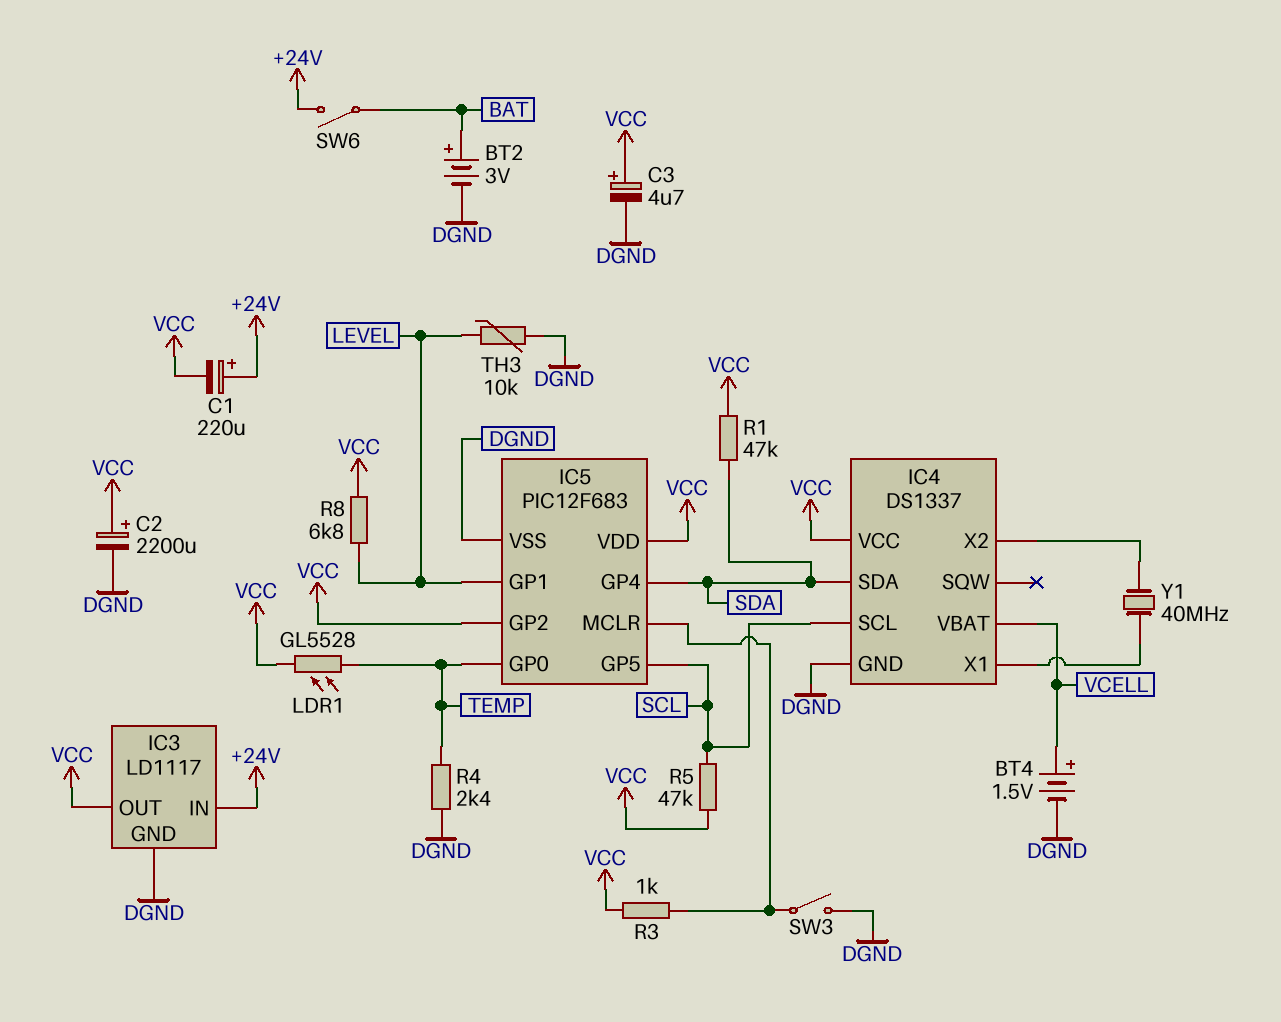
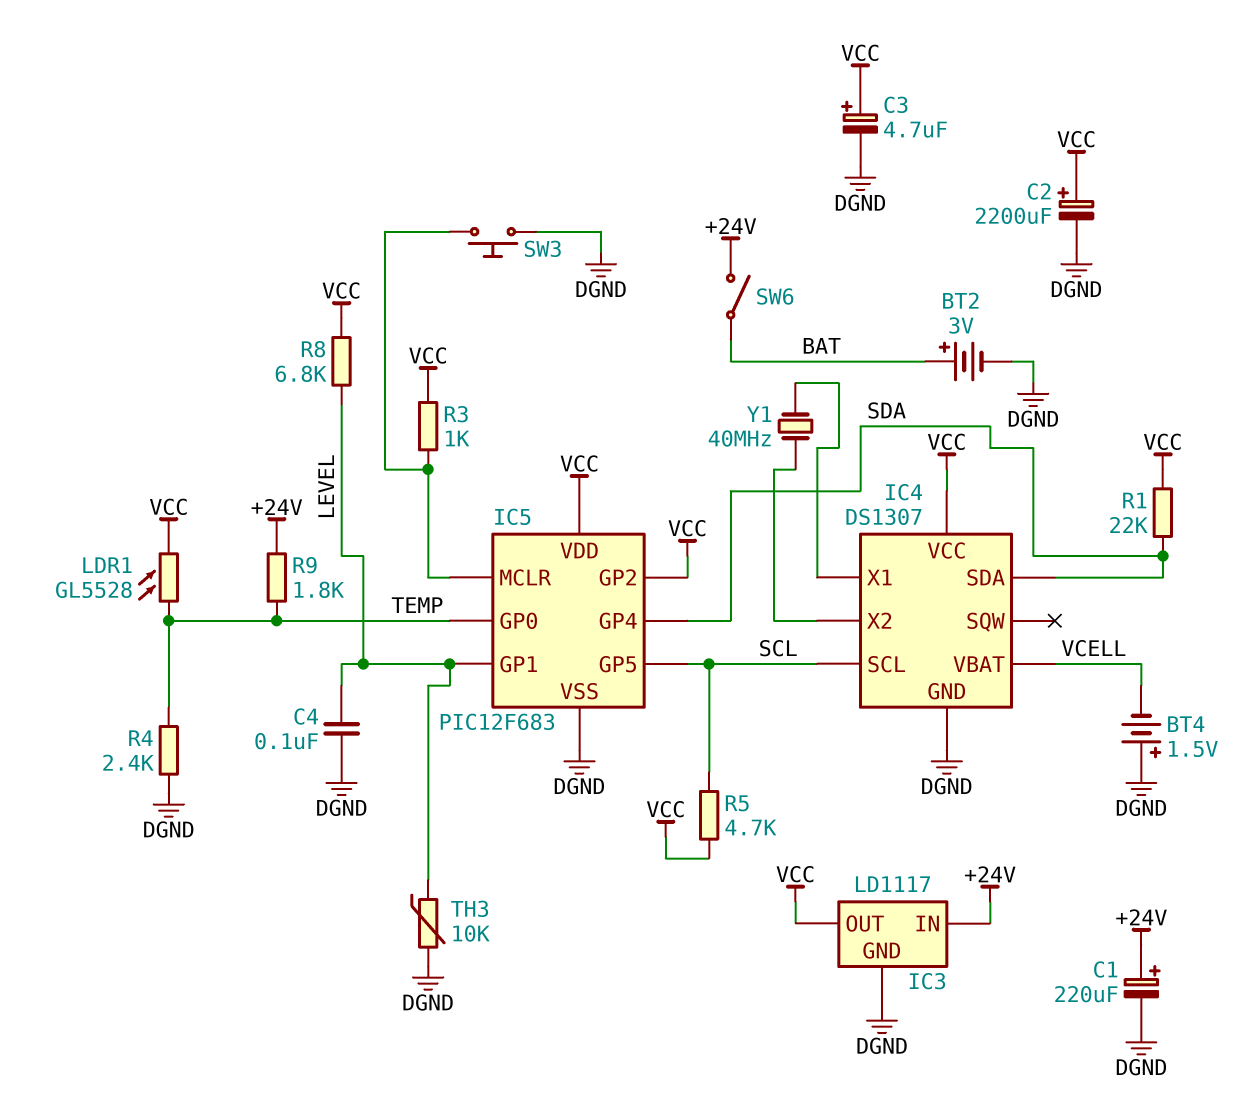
BT4: 1.5V (plus VCELL, minus DGND) -> 1.5V (plus DGND, minus VCELL)
C1: 220uF (plus +24V, minus VCC) -> 220uF (plus +24V, minus DGND)
C4: none -> 100nF (DGND, LEVEL)
IC4: DS1337 -> DS1307
R1: 47k (SDA, VCC) -> 22k (SDA, VCC)
R5: 47k (SCL, VCC) -> 4.7k (SCL, VCC)
R9: none -> 1.8k (+24V, TEMP)
SW3: switch (DGND, IC5/MCLR) -> button (DGND, IC5/MCLR)

